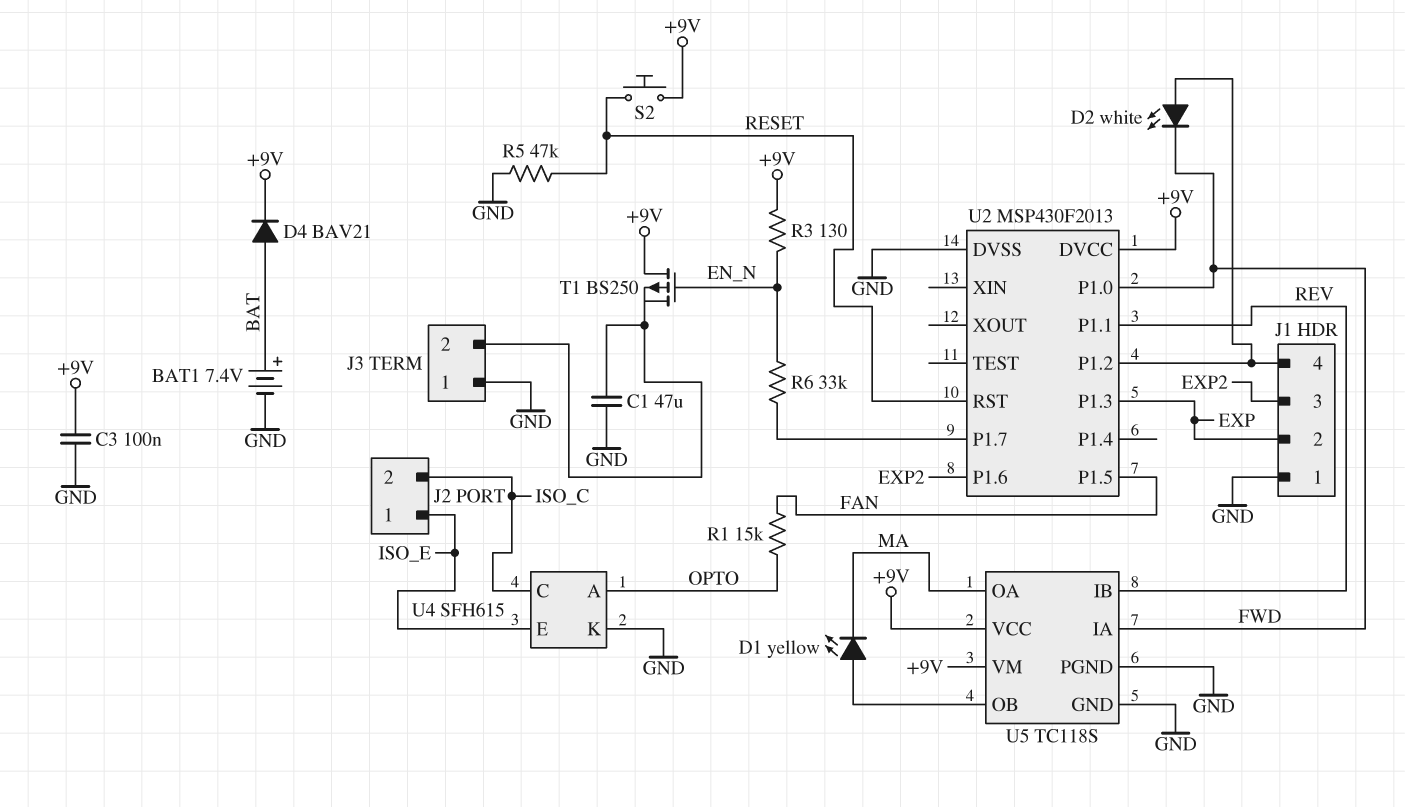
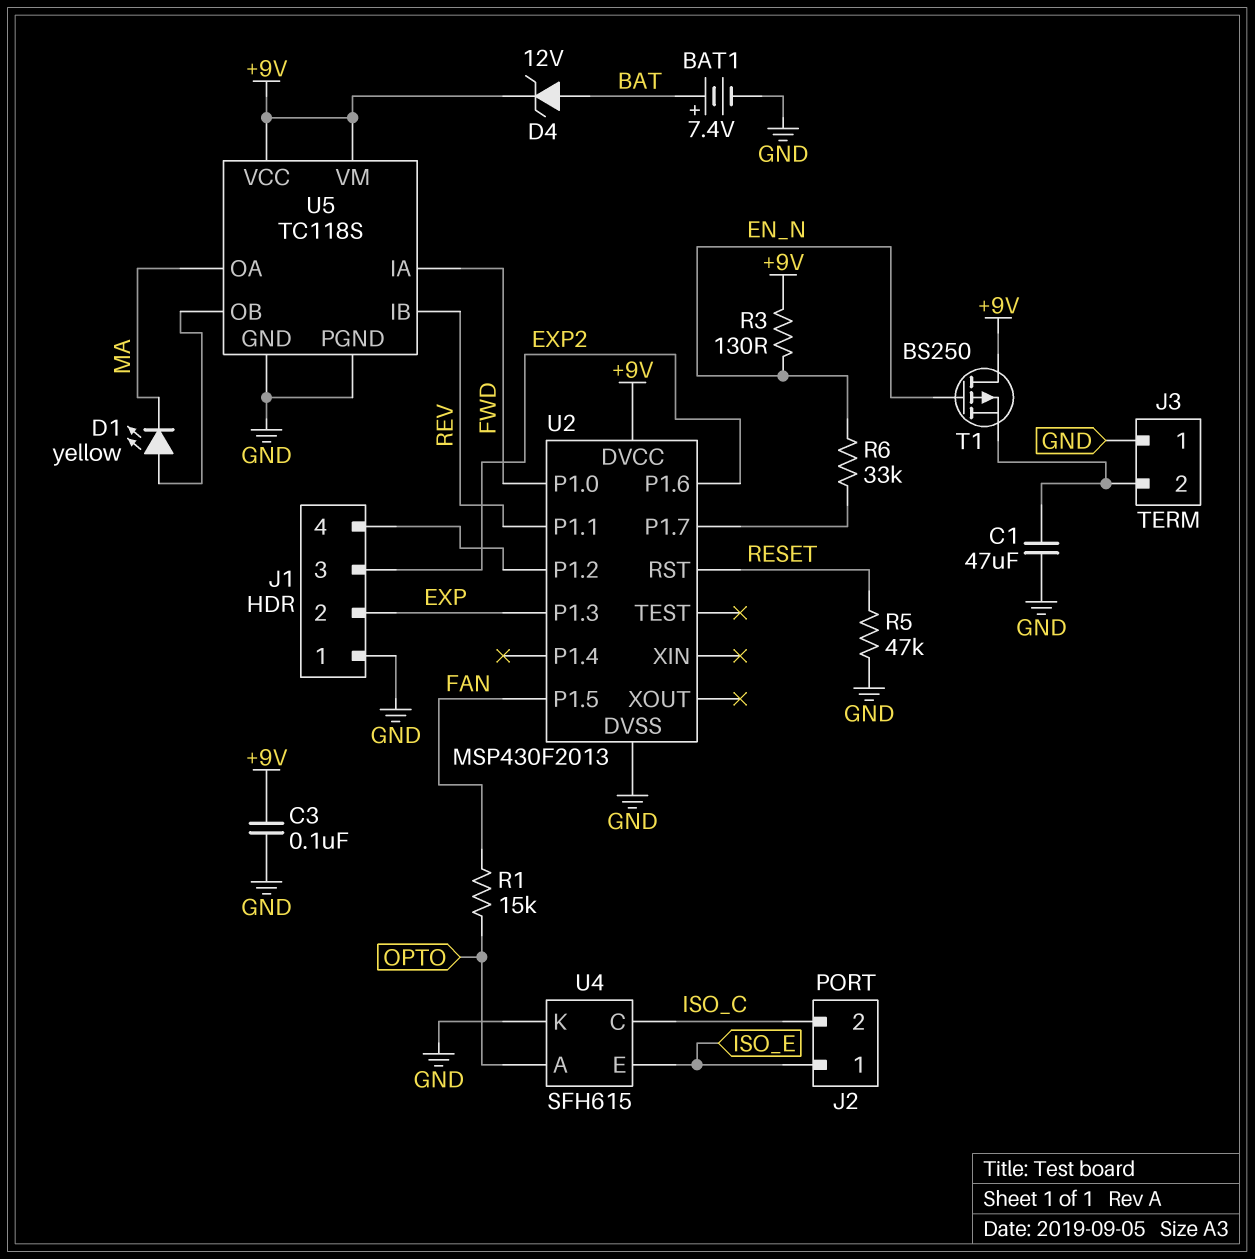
D2: LED white (A J1/4, K FWD) -> none
D4: diode BAV21 (A BAT, K +9V) -> zener 12V (A BAT, K +9V)
S2: button (+9V, RESET) -> none

